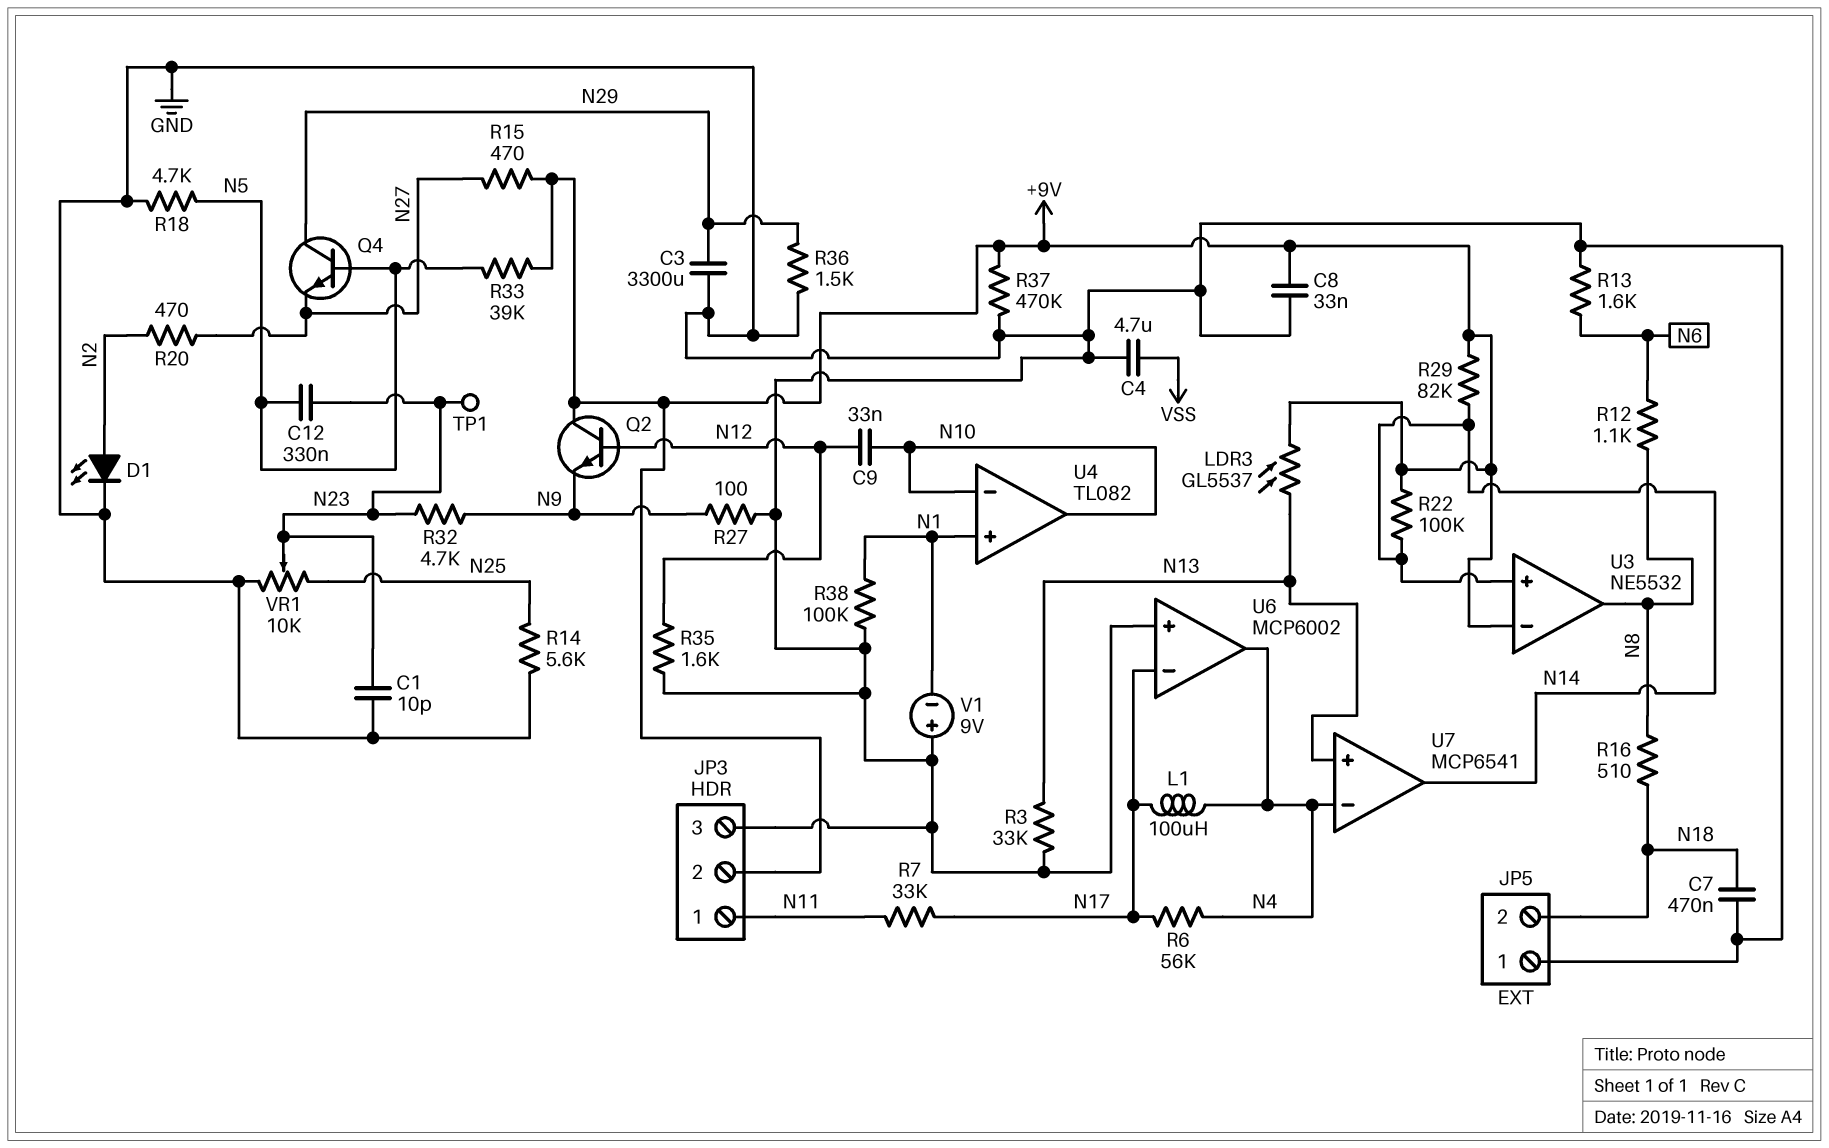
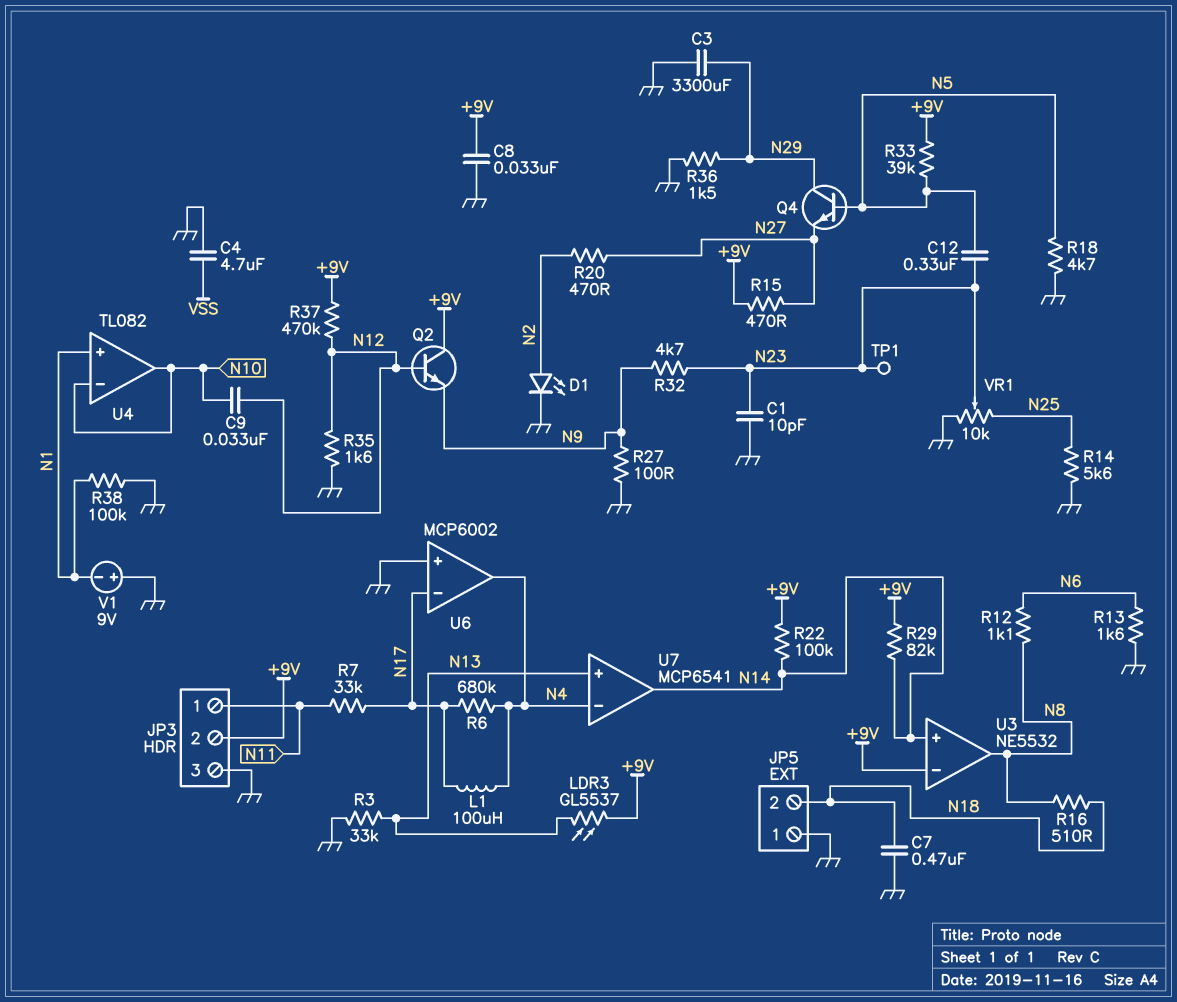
R6: 56k (N4, N17) -> 680k (N4, N17)
R37: 470k (+9V, GND) -> 470k (+9V, N12)

